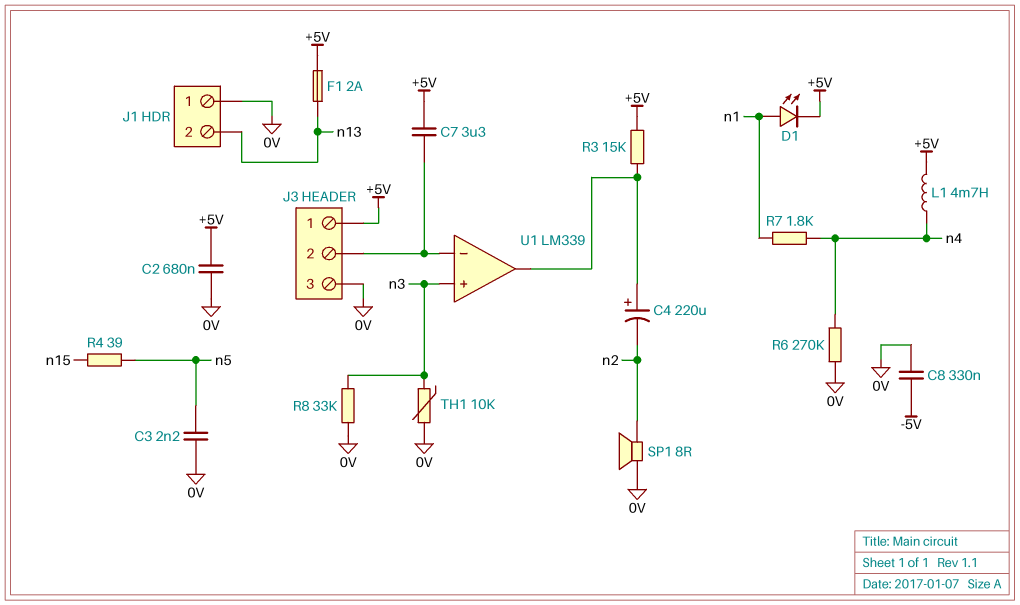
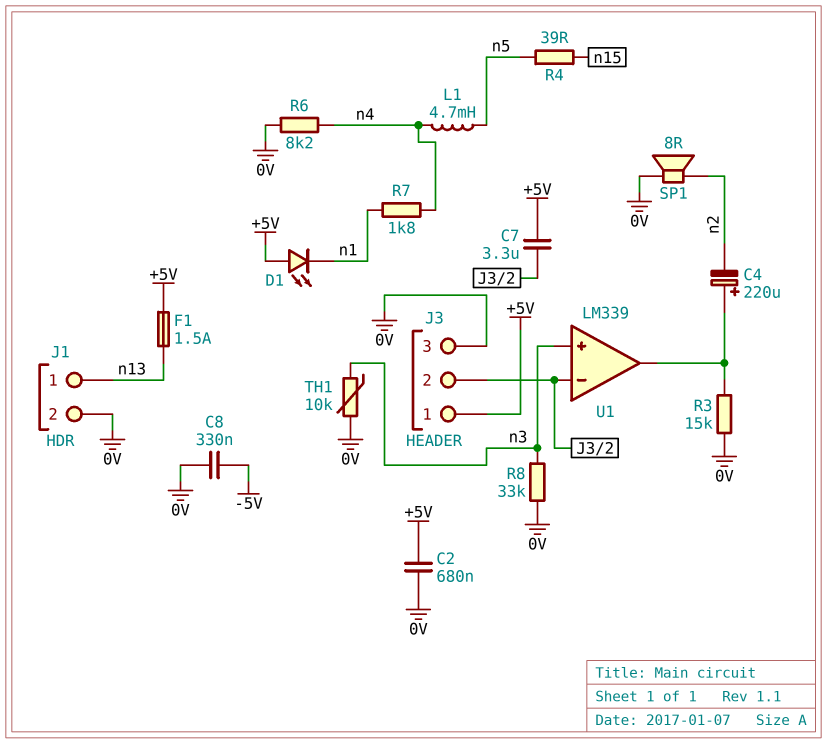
C3: 2.2nF (0V, n5) -> none
D1: LED (A n1, K +5V) -> LED (A +5V, K n1)
F1: 2A (+5V, n13) -> 1.5A (+5V, n13)
J1 pin 1: 0V -> n13
J1 pin 2: n13 -> 0V
L1: 4.7mH (+5V, n4) -> 4.7mH (n4, n5)
R3: 15k (+5V, U1/out) -> 15k (0V, U1/out)
R6: 270k (0V, n4) -> 8.2k (0V, n4)

